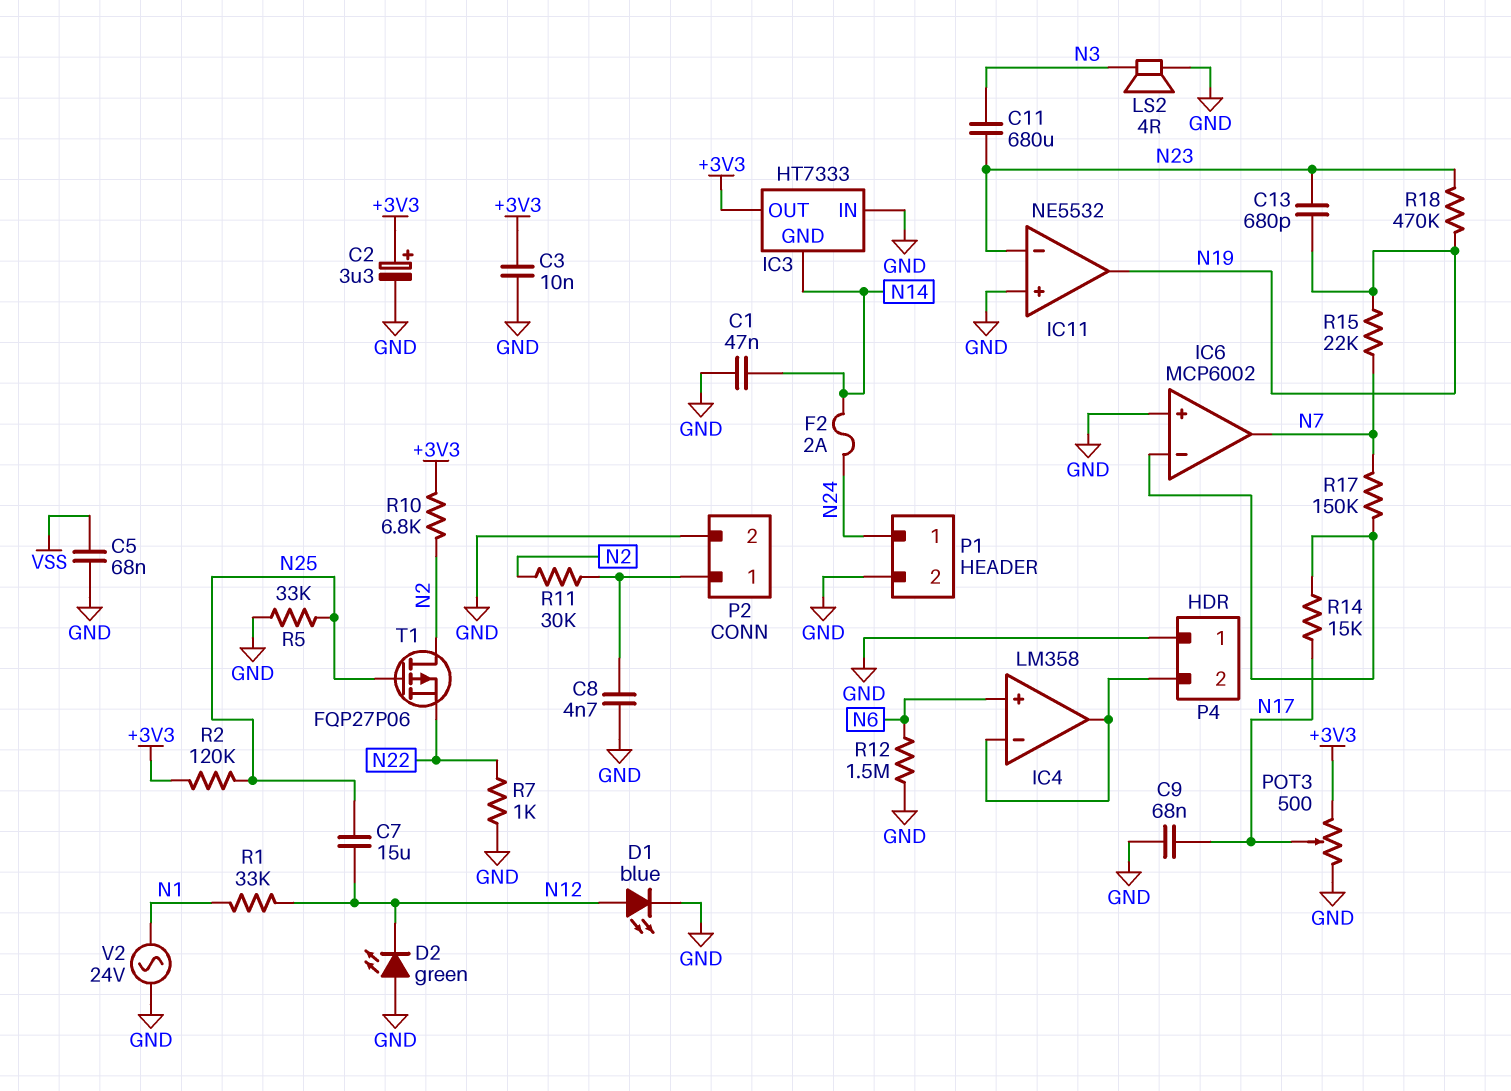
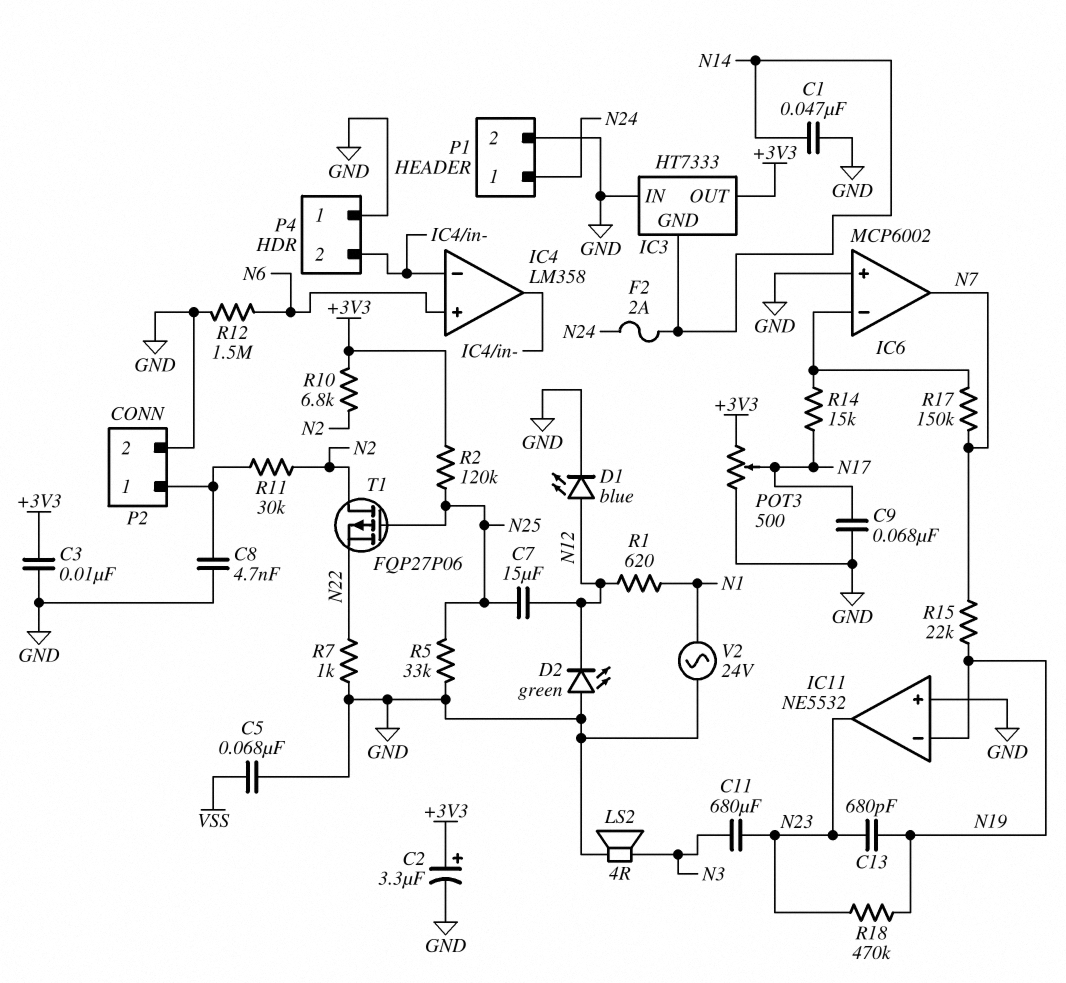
IC11 pin in-: N23 -> N19
IC11 pin out: N19 -> N23
R1: 33k (N1, N12) -> 620 (N1, N12)

